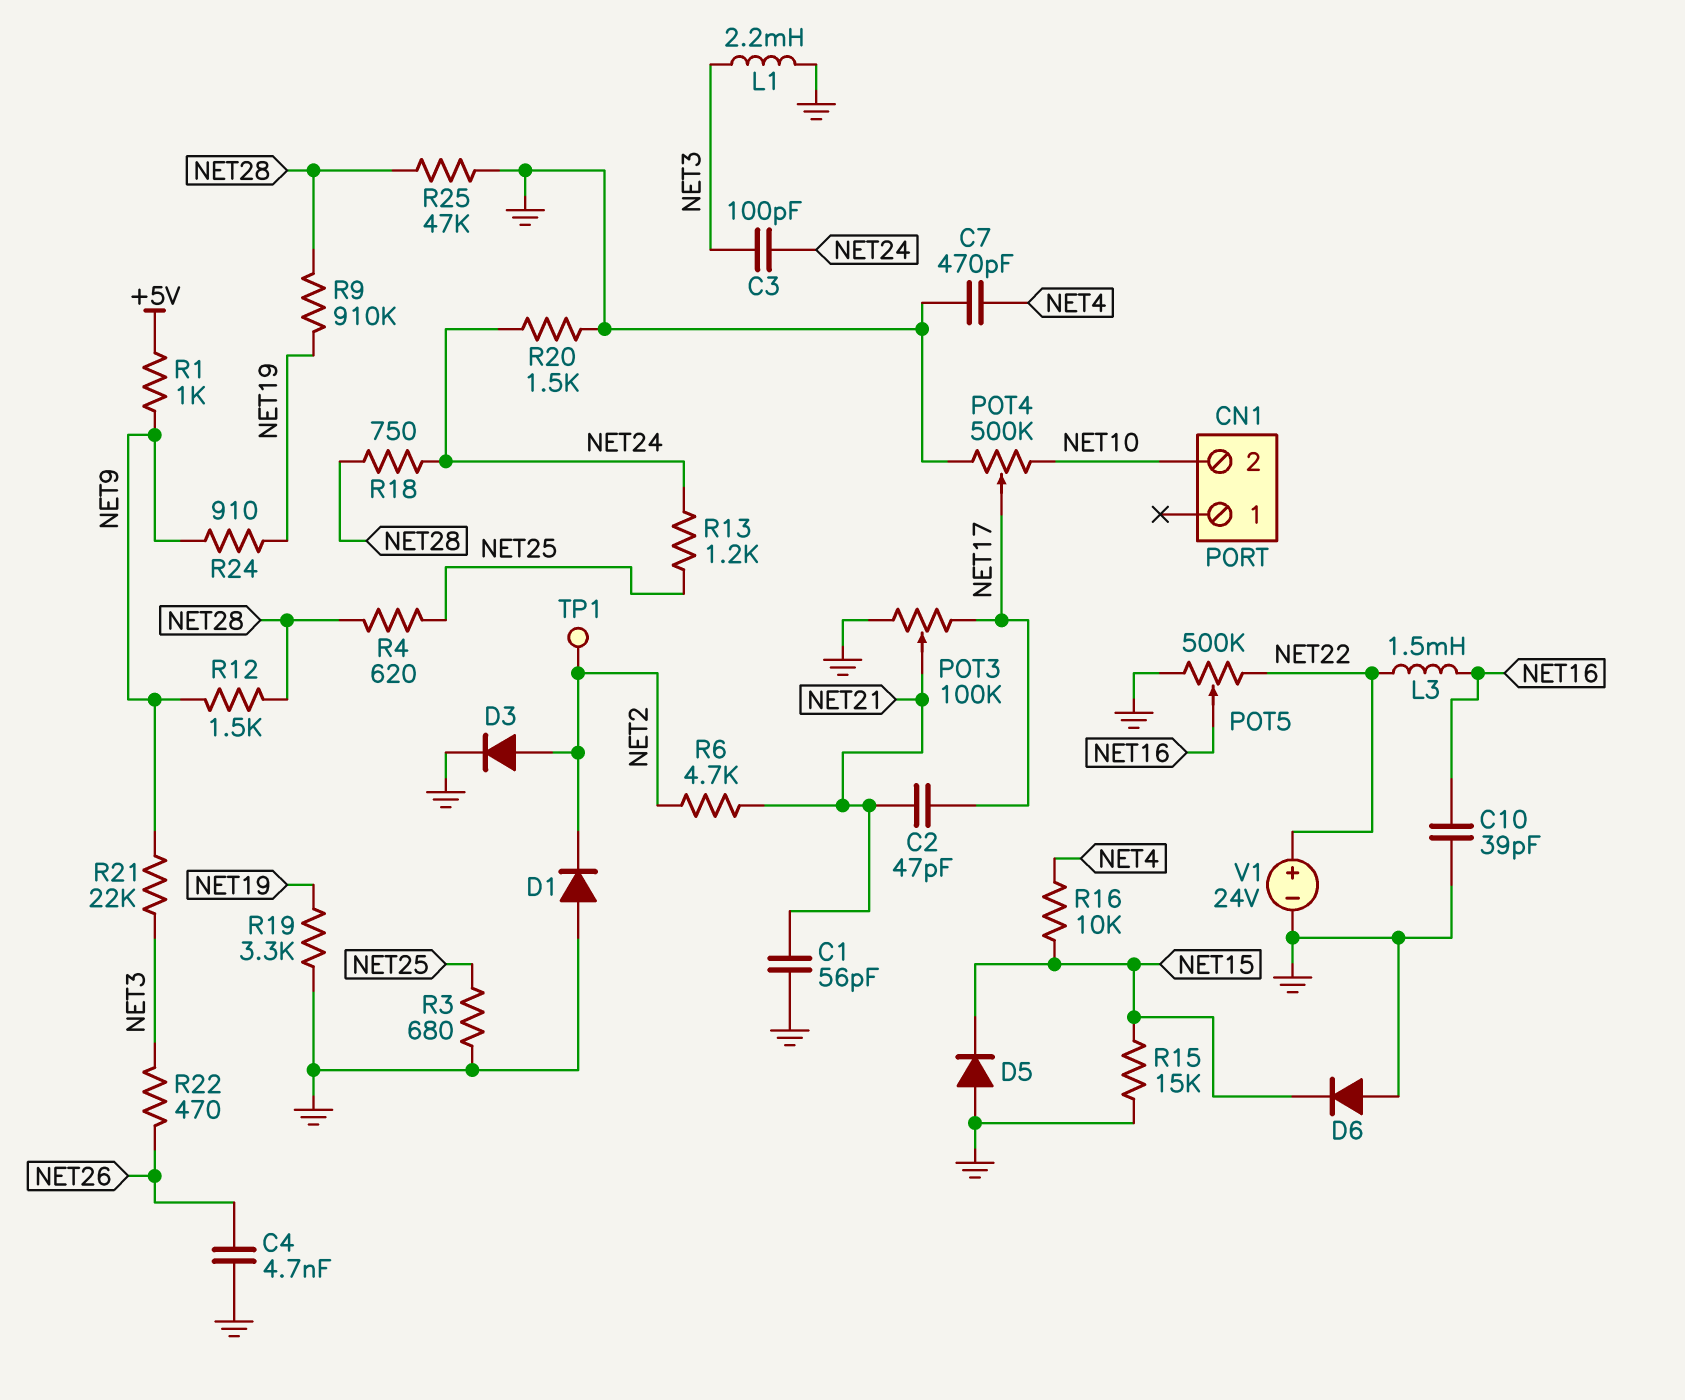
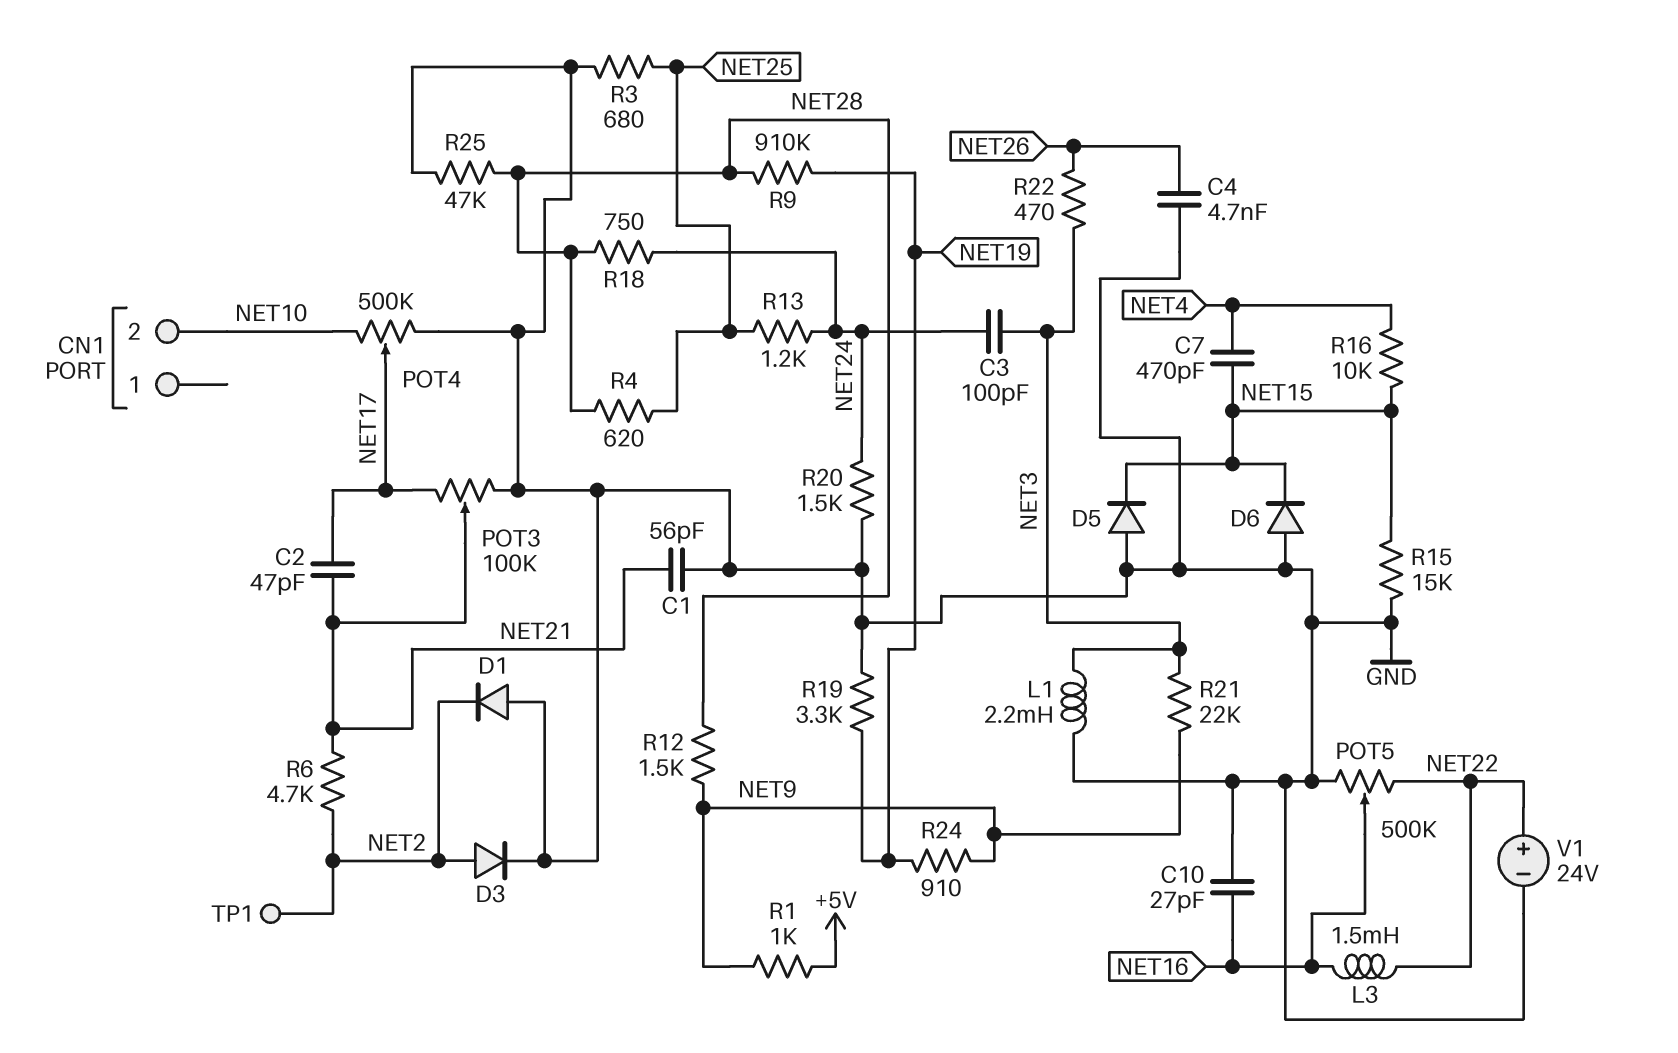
C7: 470pF (GND, NET4) -> 470pF (NET4, NET15)
C10: 39pF (GND, NET16) -> 27pF (GND, NET16)

